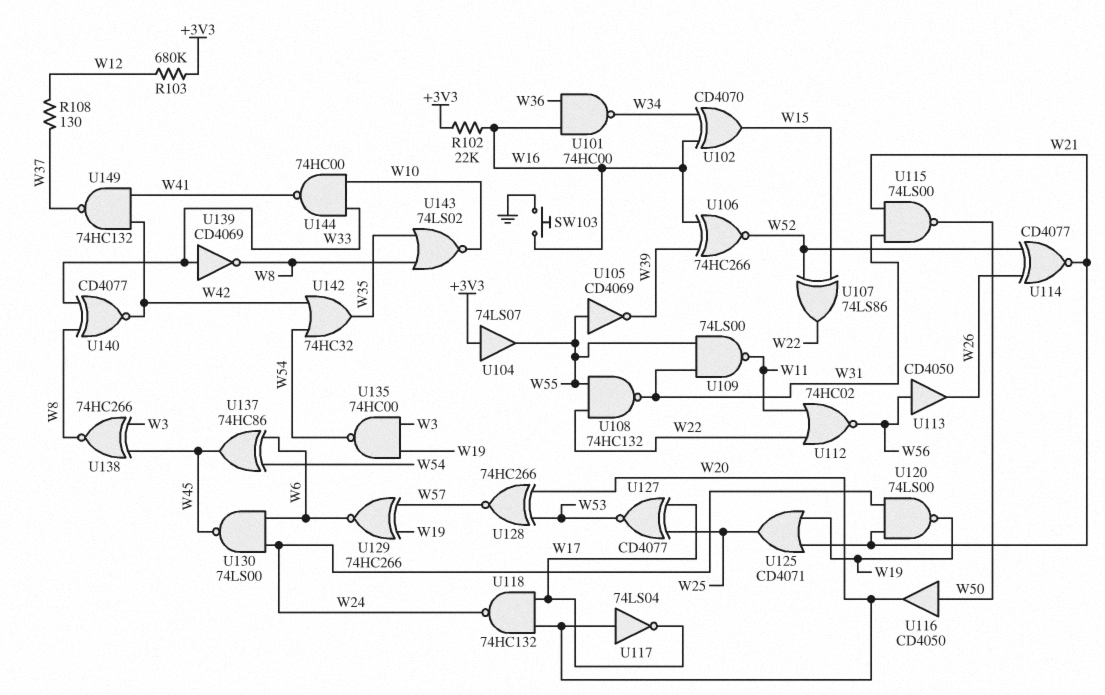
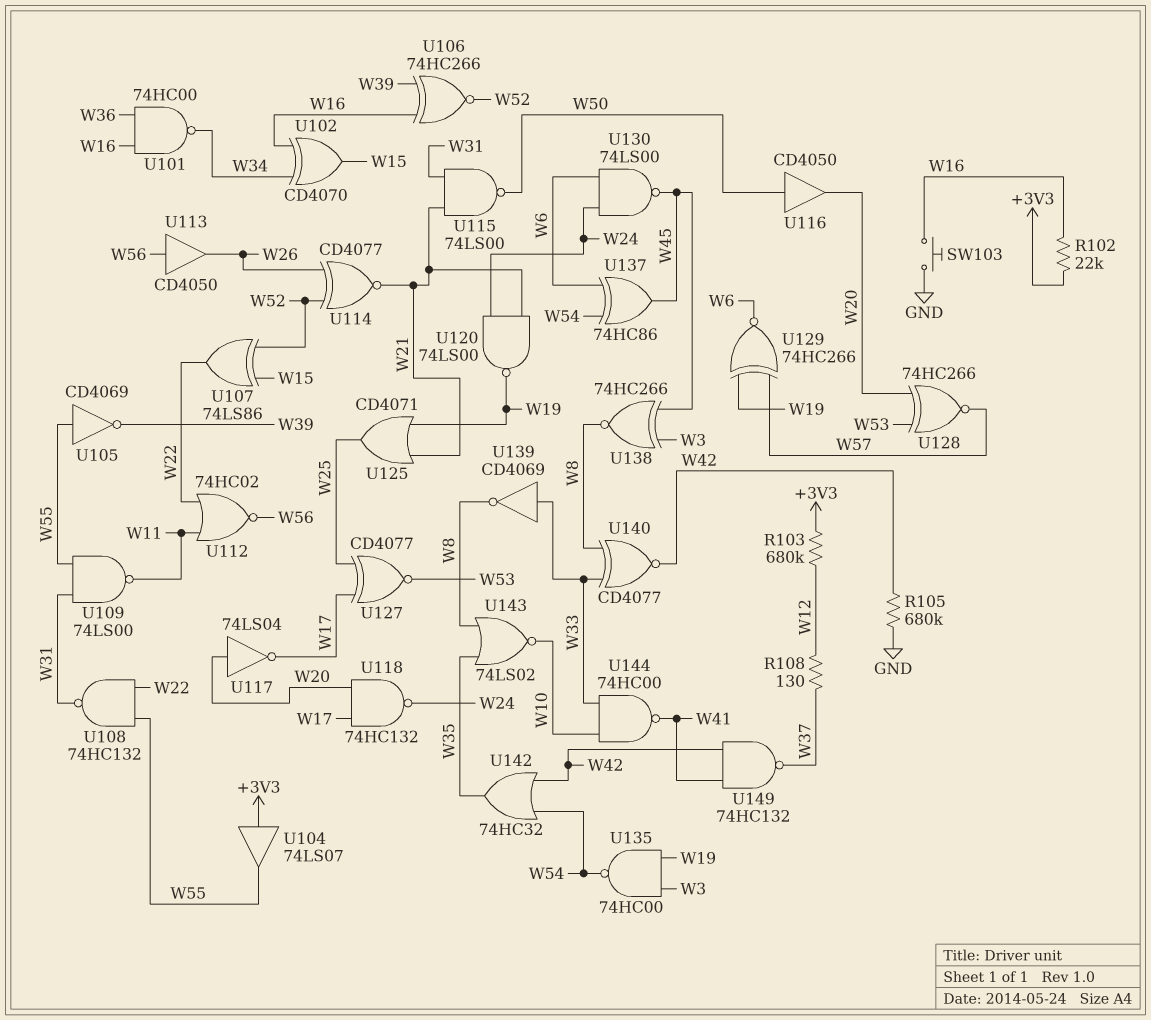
R105: none -> 680k (GND, W42)

